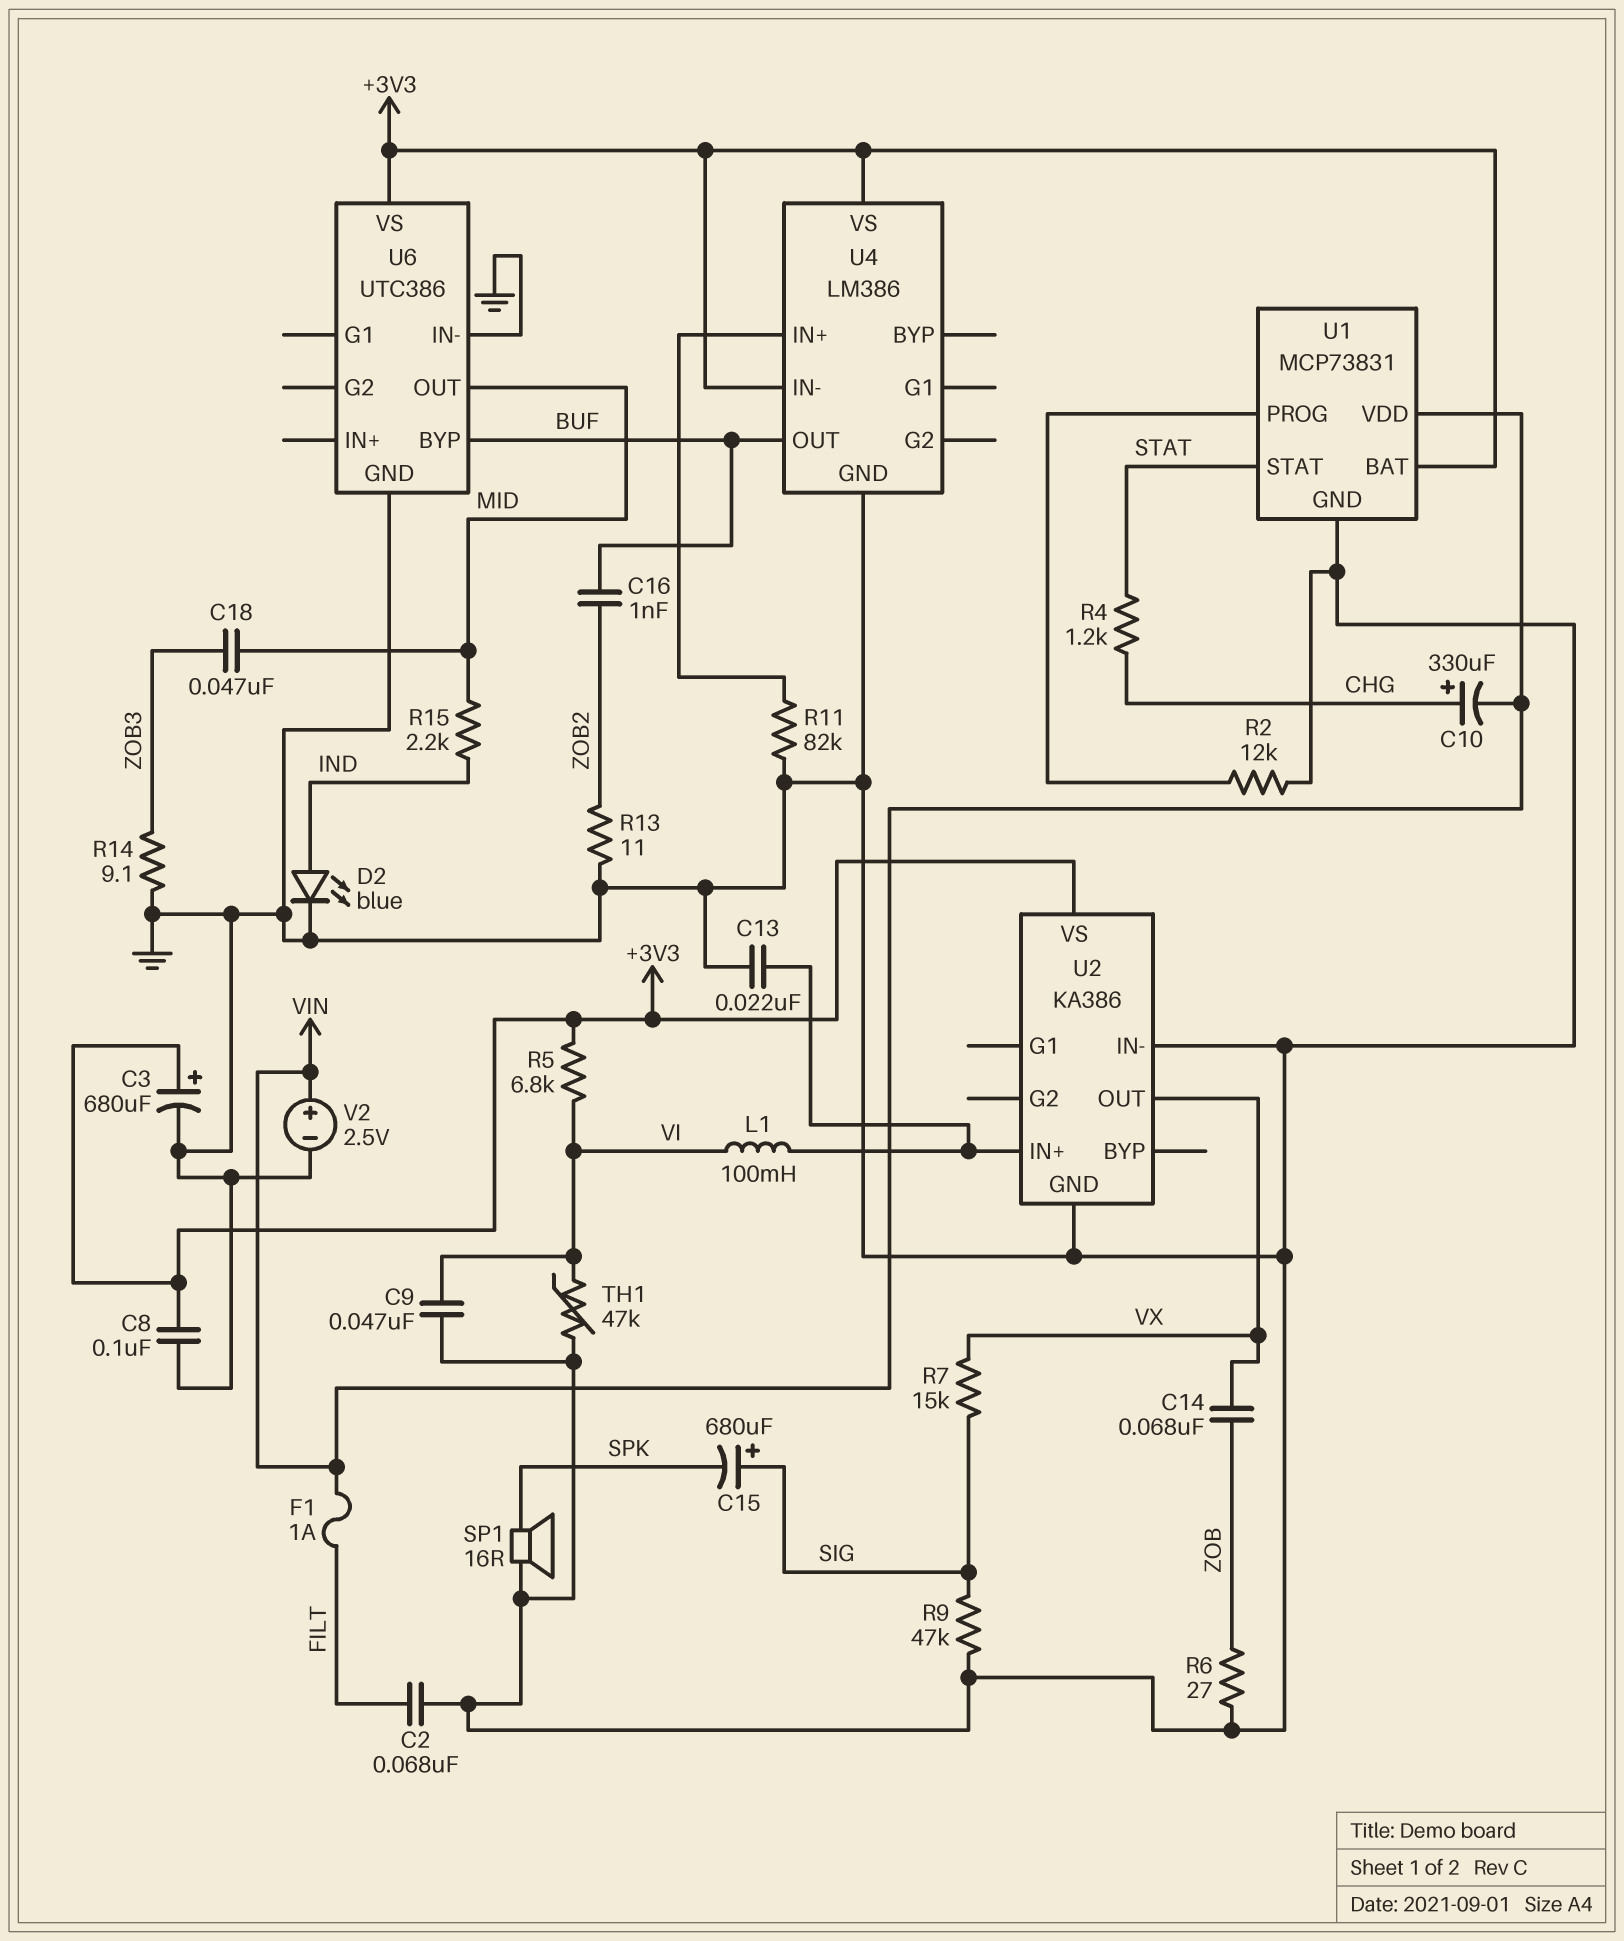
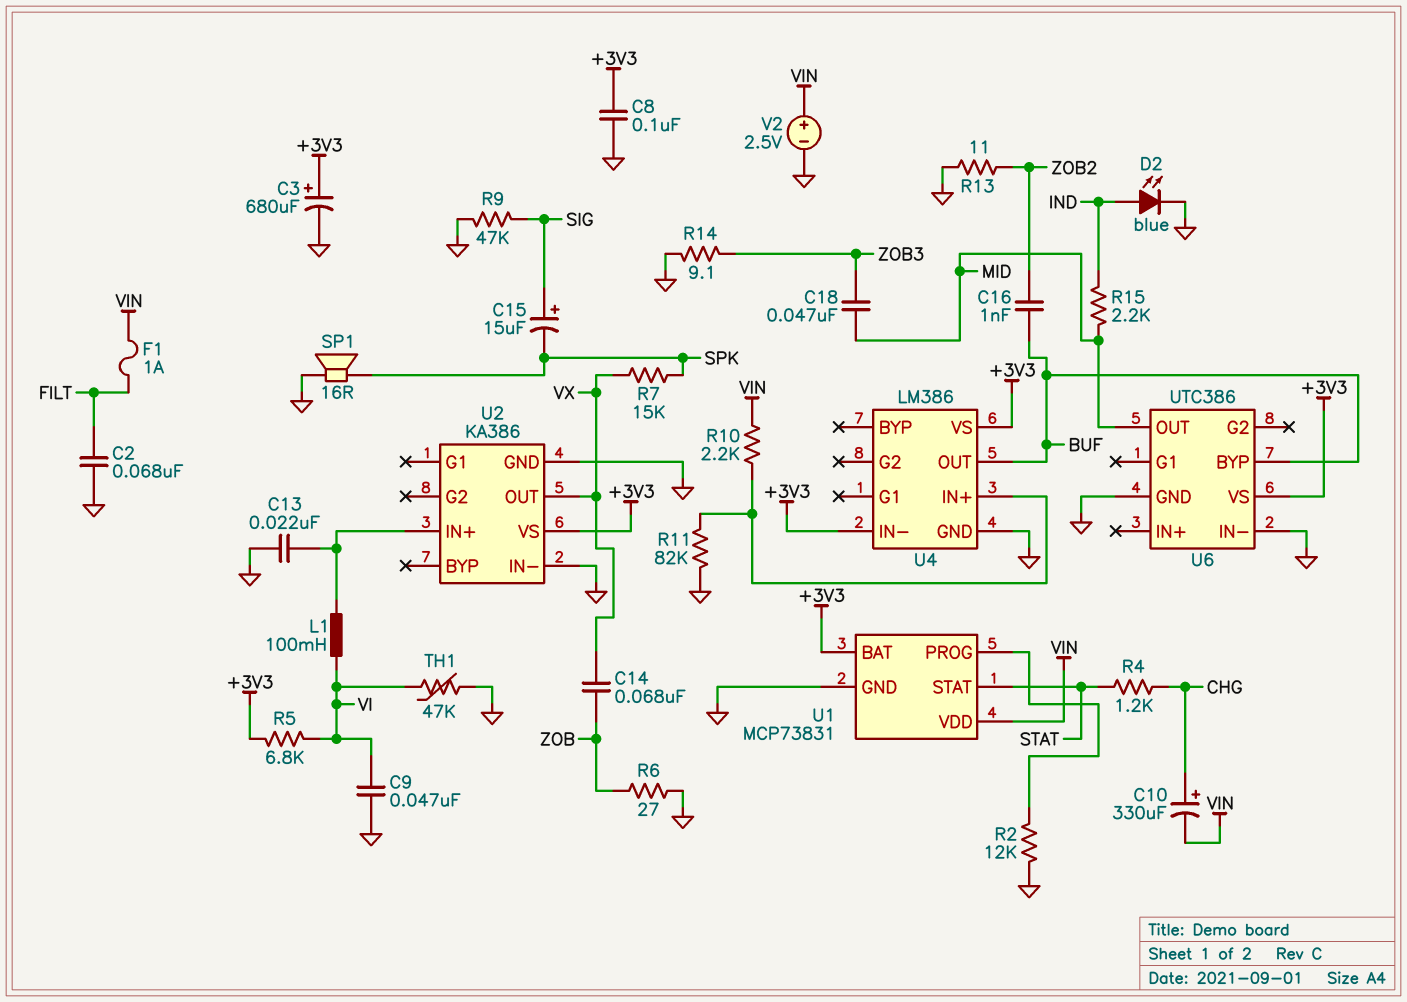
C15: 680uF (plus SIG, minus SPK) -> 15uF (plus SIG, minus SPK)
R7: 15k (SIG, VX) -> 15k (SPK, VX)
R10: none -> 2.2k (U4/IN+, VIN)

